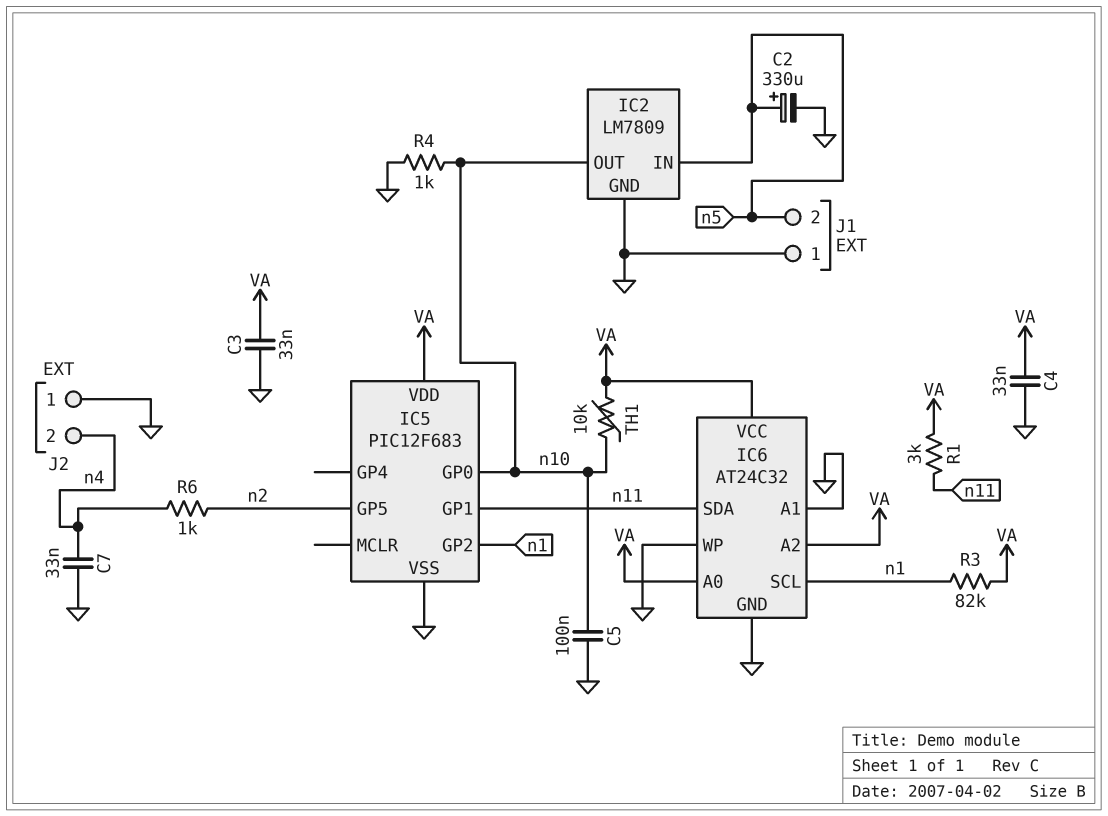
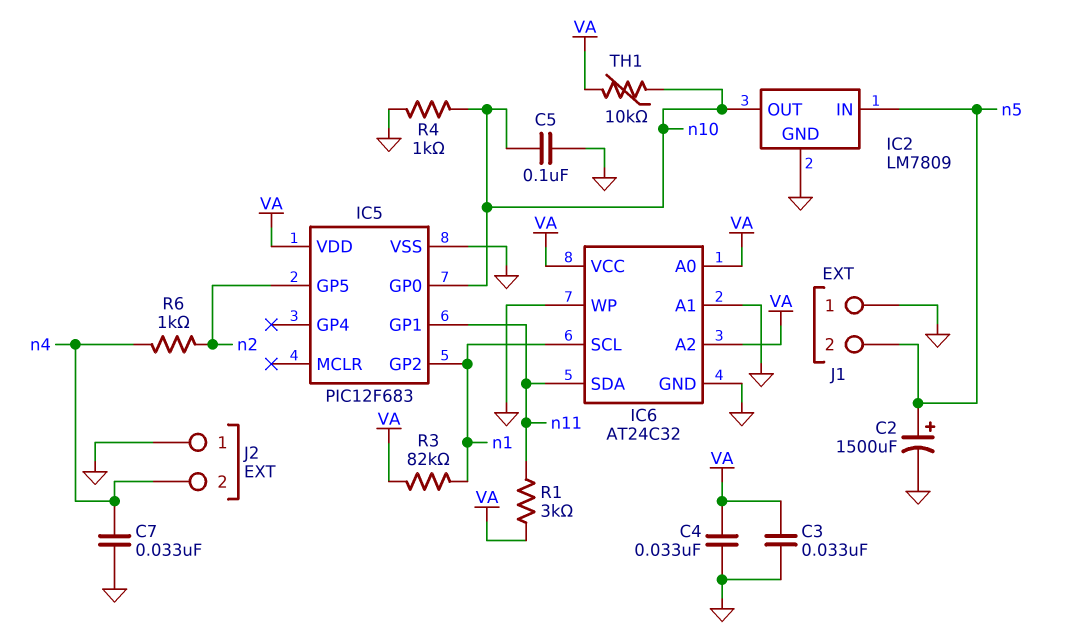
C2: 330uF (plus n5, minus GND) -> 1500uF (plus n5, minus GND)

